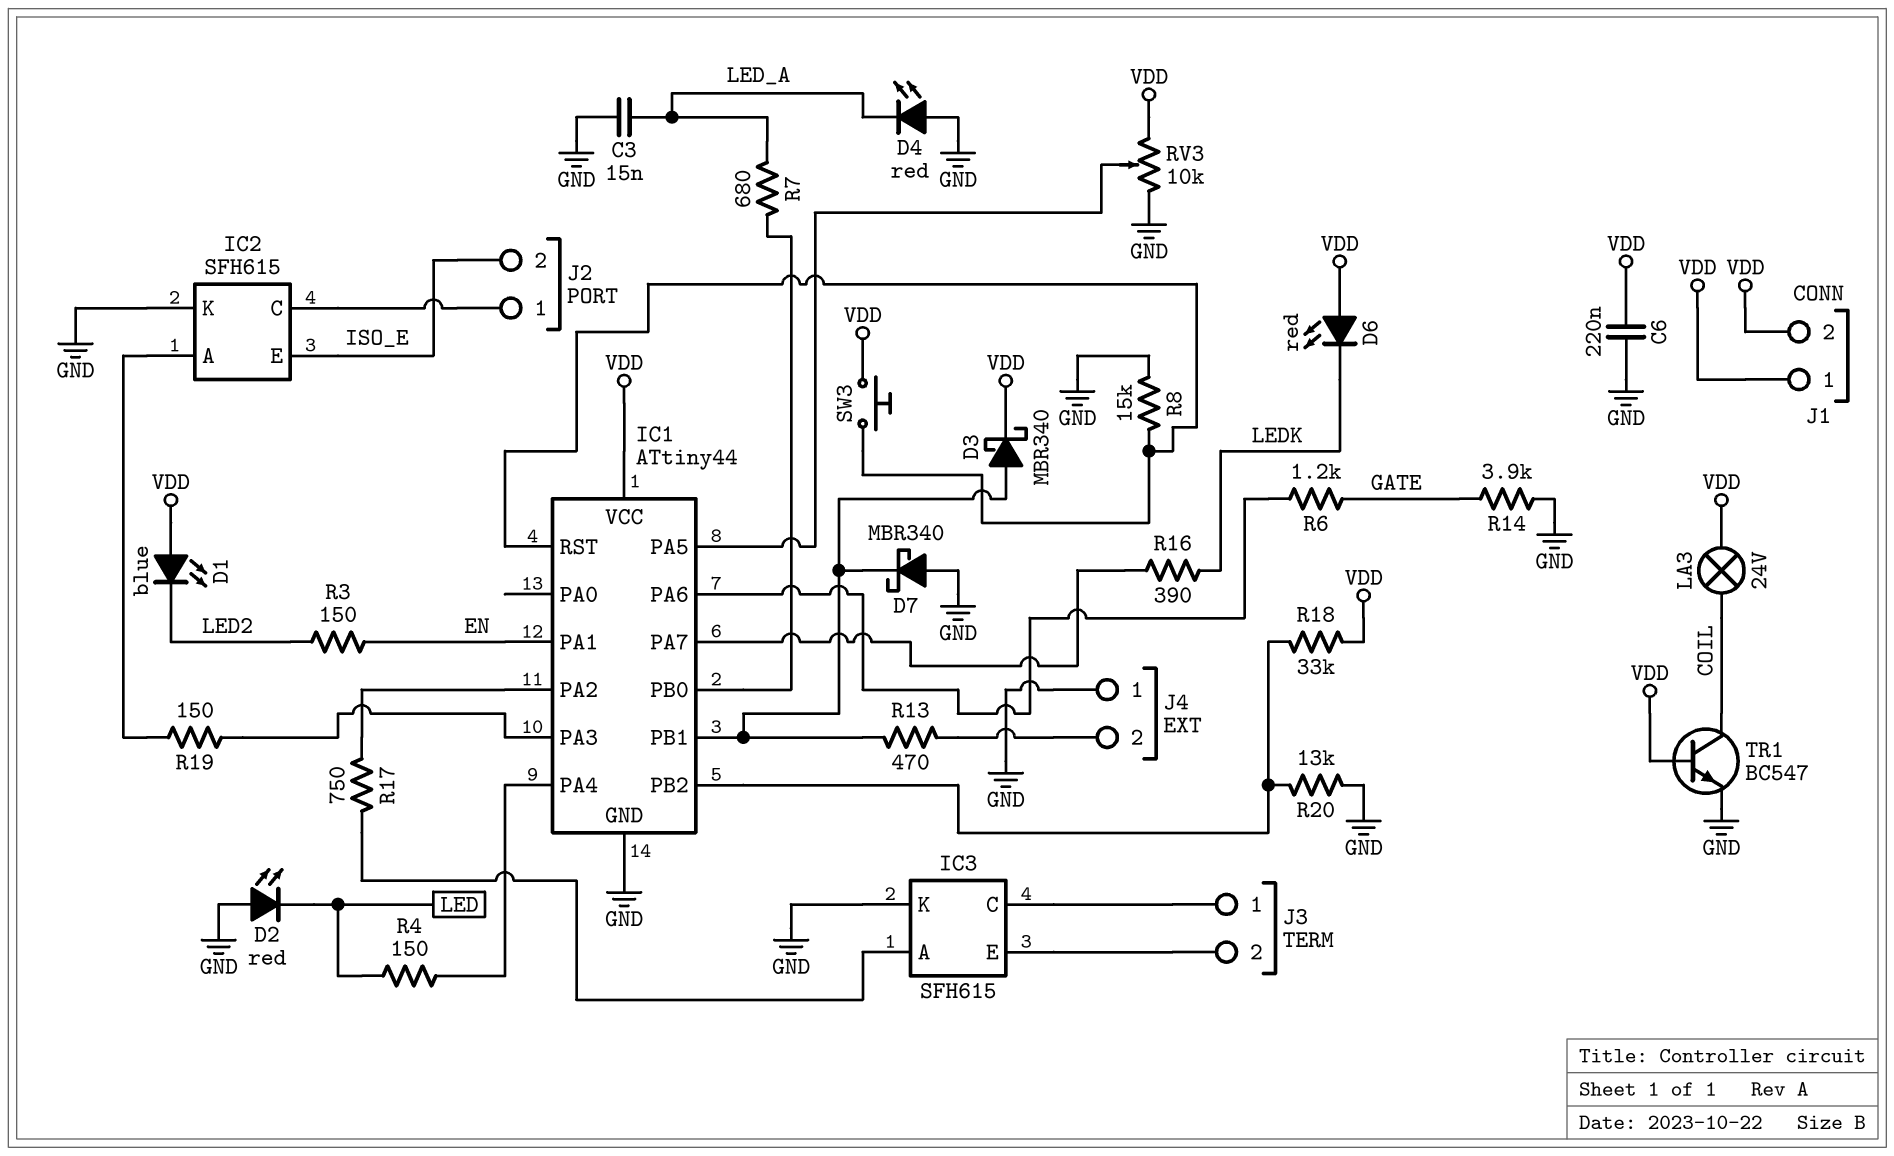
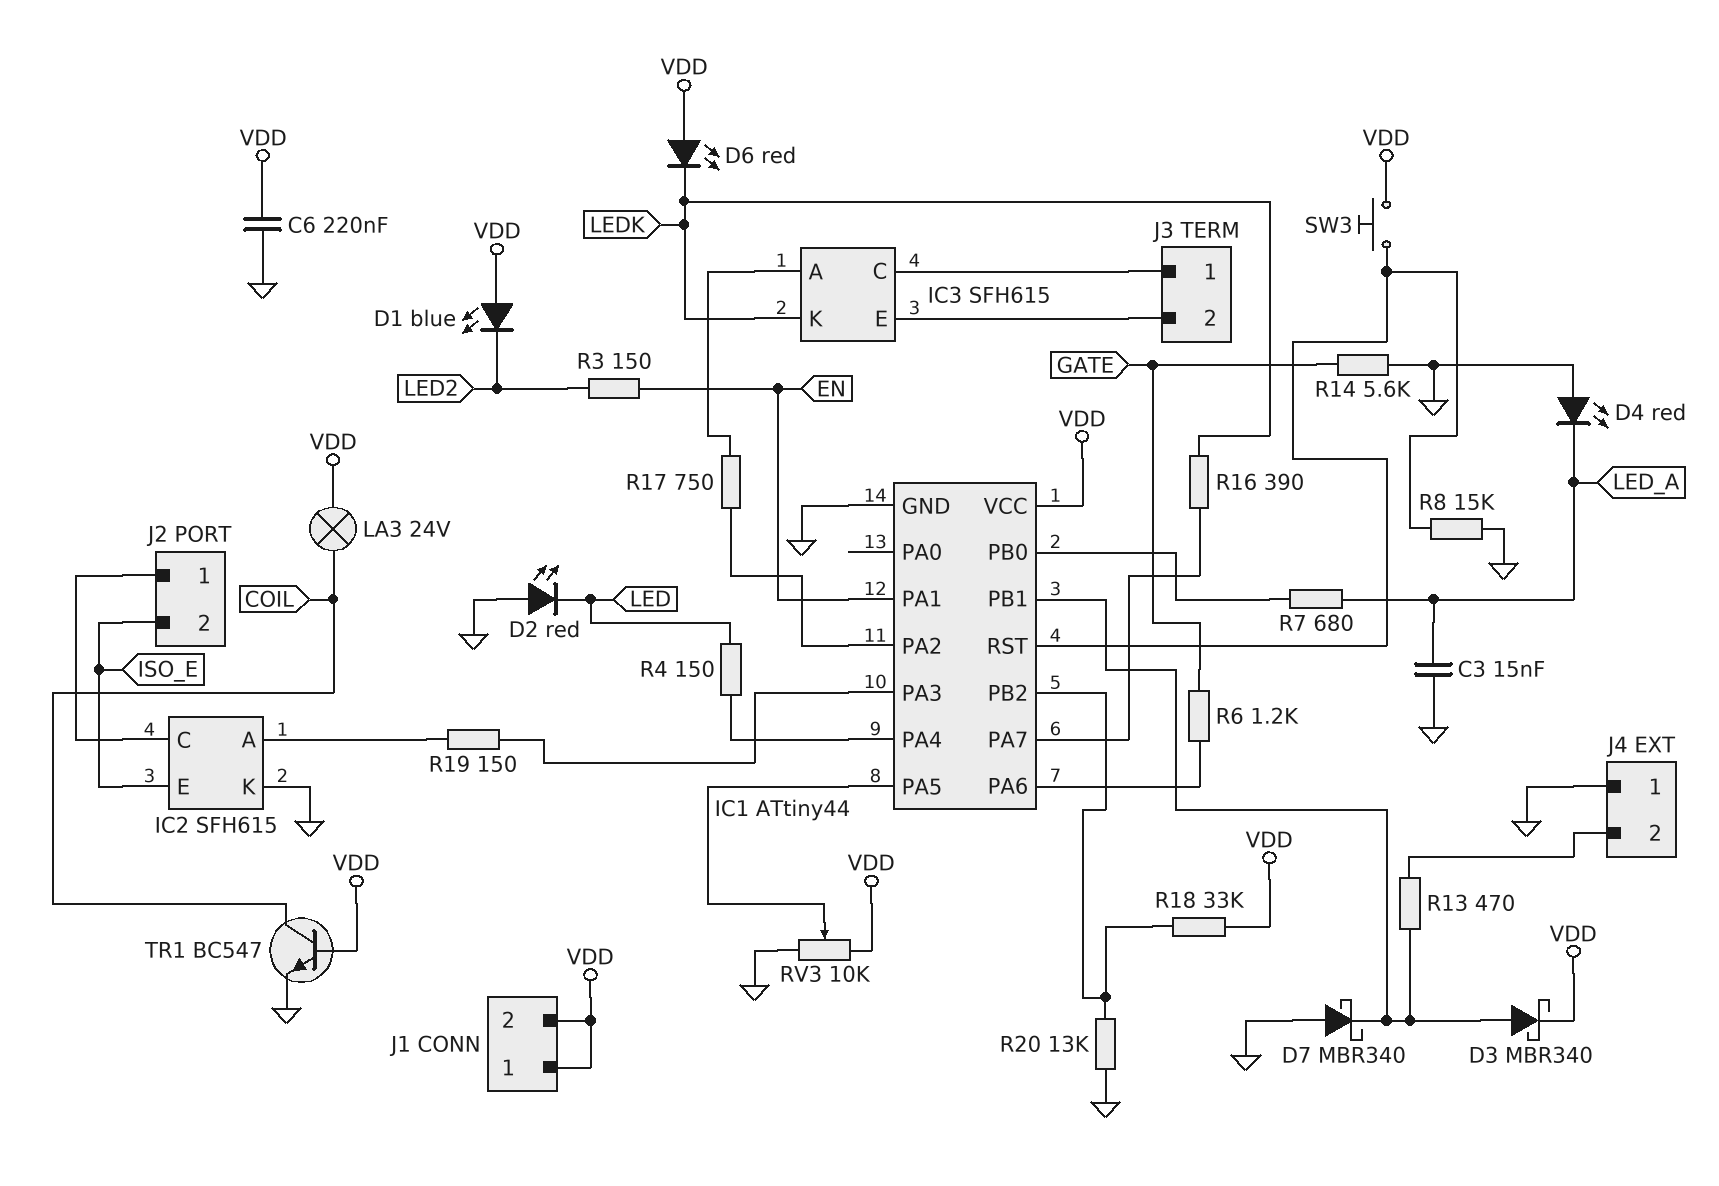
IC3 pin K: GND -> LEDK
R14: 3.9k (GATE, GND) -> 5.6k (GATE, GND)

